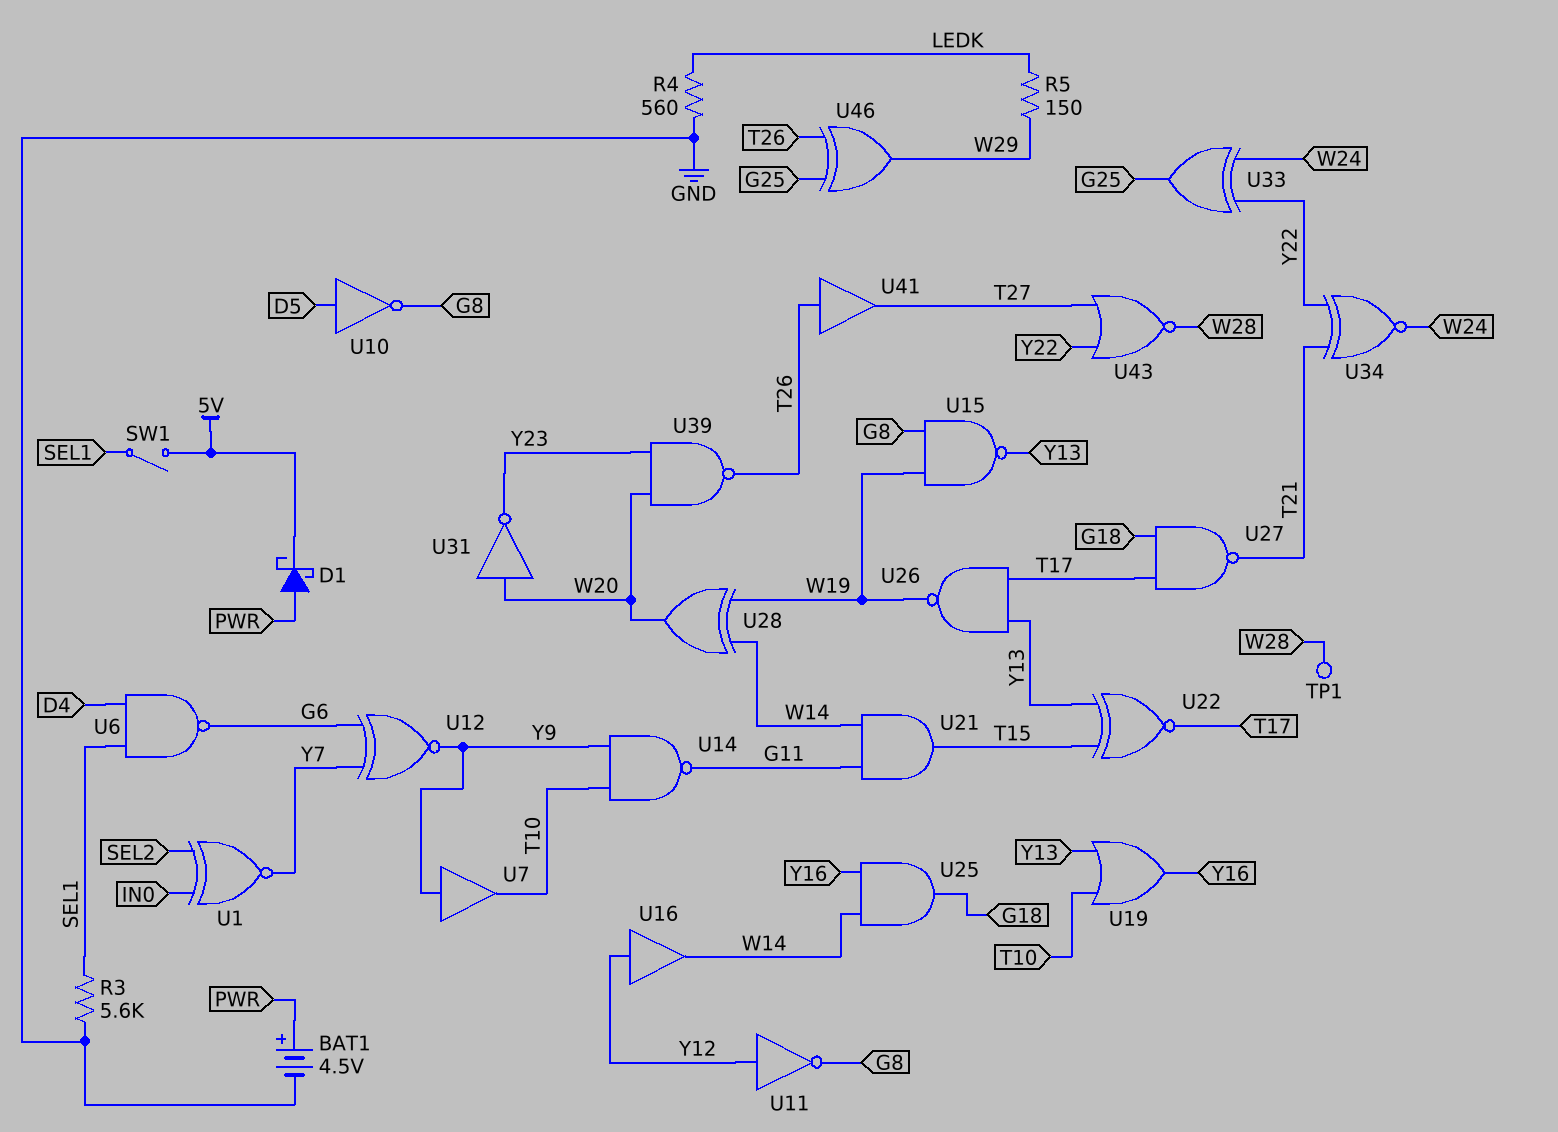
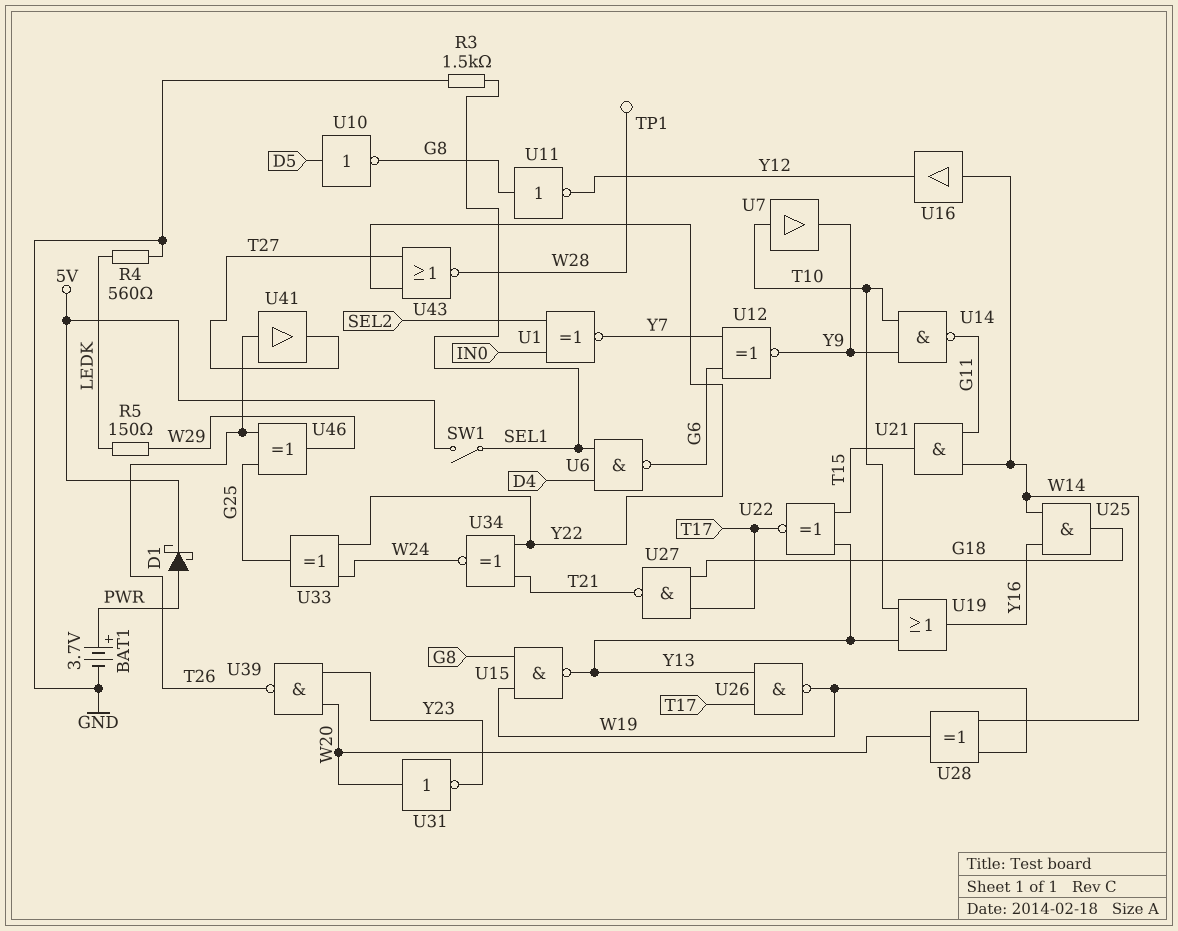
BAT1: 4.5V (plus PWR, minus GND) -> 3.7V (plus PWR, minus GND)
R3: 5.6k (GND, SEL1) -> 1.5k (GND, SEL1)
U7: buffer (in Y9, out T10) -> buffer (in T10, out Y9)
U11: NOT (in Y12, out G8) -> NOT (in G8, out Y12)
U16: buffer (in Y12, out W14) -> buffer (in W14, out Y12)

